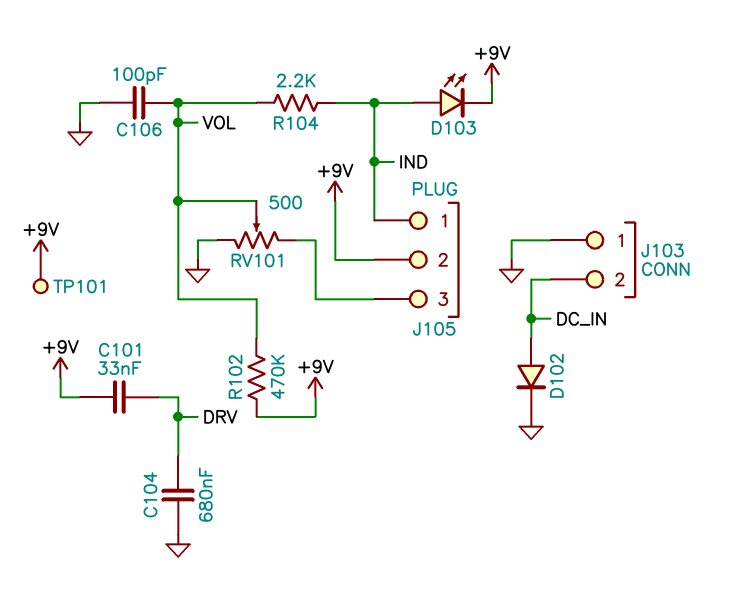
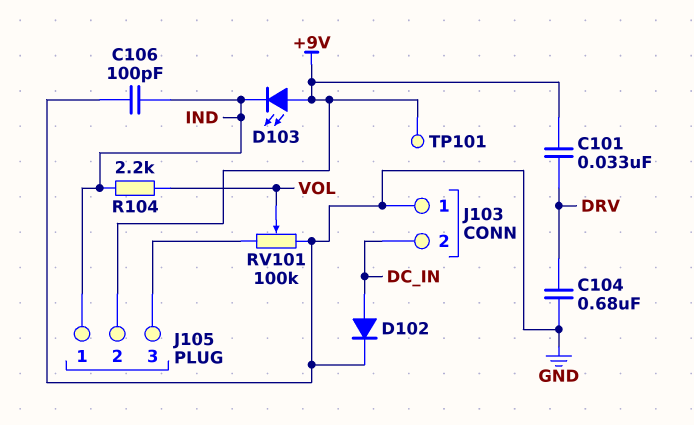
C106: 100pF (GND, VOL) -> 100pF (GND, IND)
D103: LED (A IND, K +9V) -> LED (A +9V, K IND)
R102: 470k (+9V, VOL) -> none
RV101: 500 (GND, J105/3, wiper VOL) -> 100k (GND, J105/3, wiper VOL)

